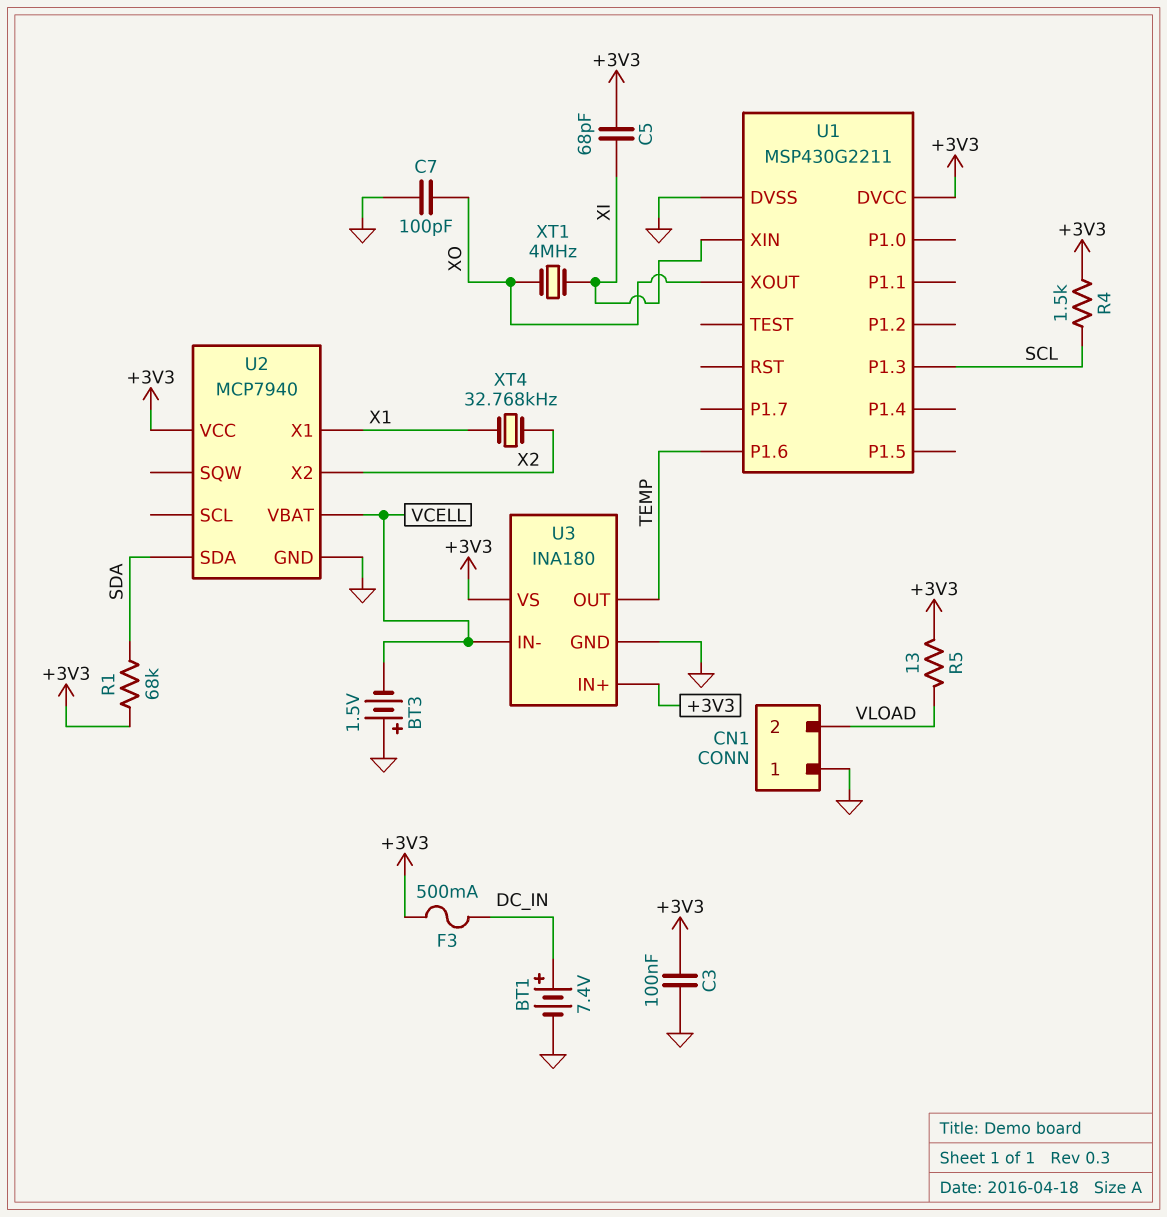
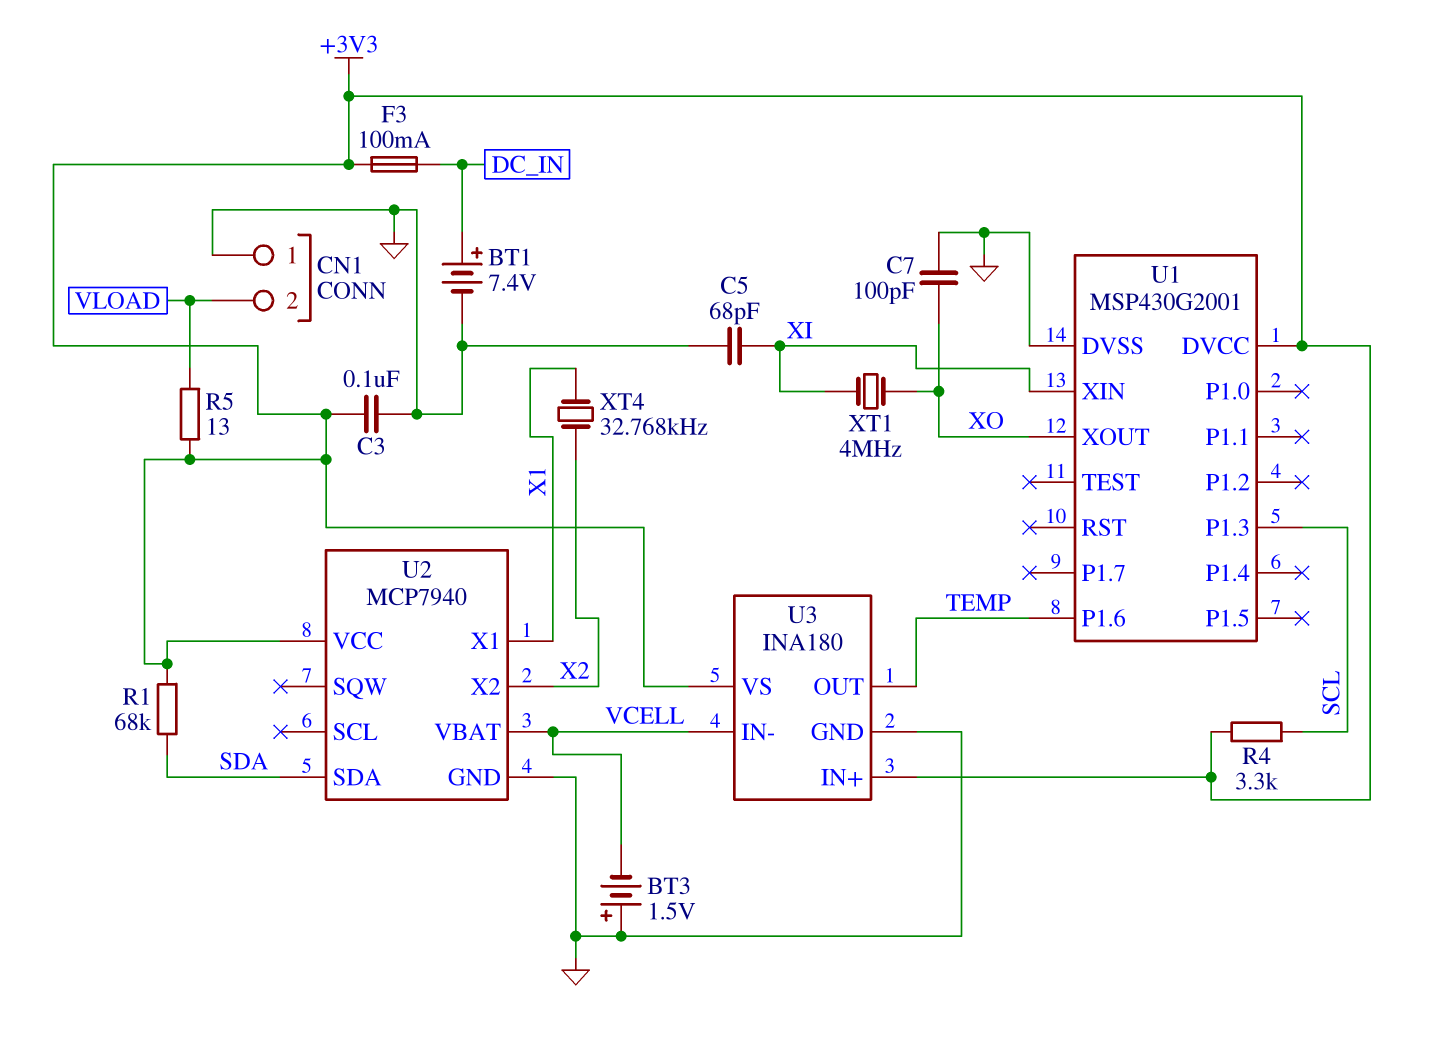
C5: 68pF (+3V3, XI) -> 68pF (GND, XI)
F3: 500mA (+3V3, DC_IN) -> 100mA (+3V3, DC_IN)
R4: 1.5k (+3V3, SCL) -> 3.3k (+3V3, SCL)
U1: MSP430G2211 -> MSP430G2001

